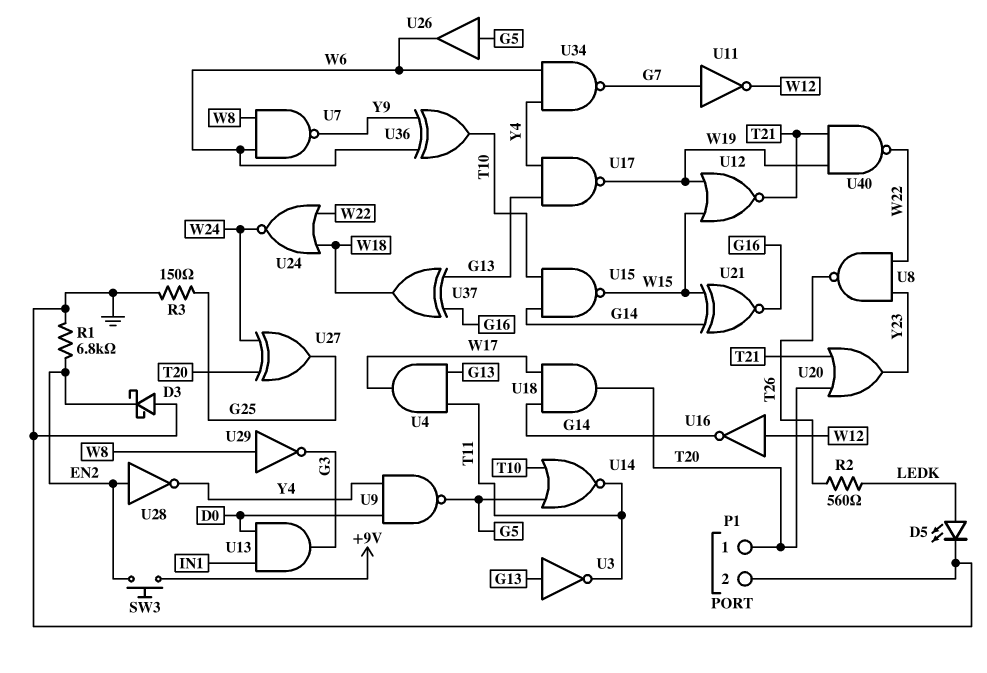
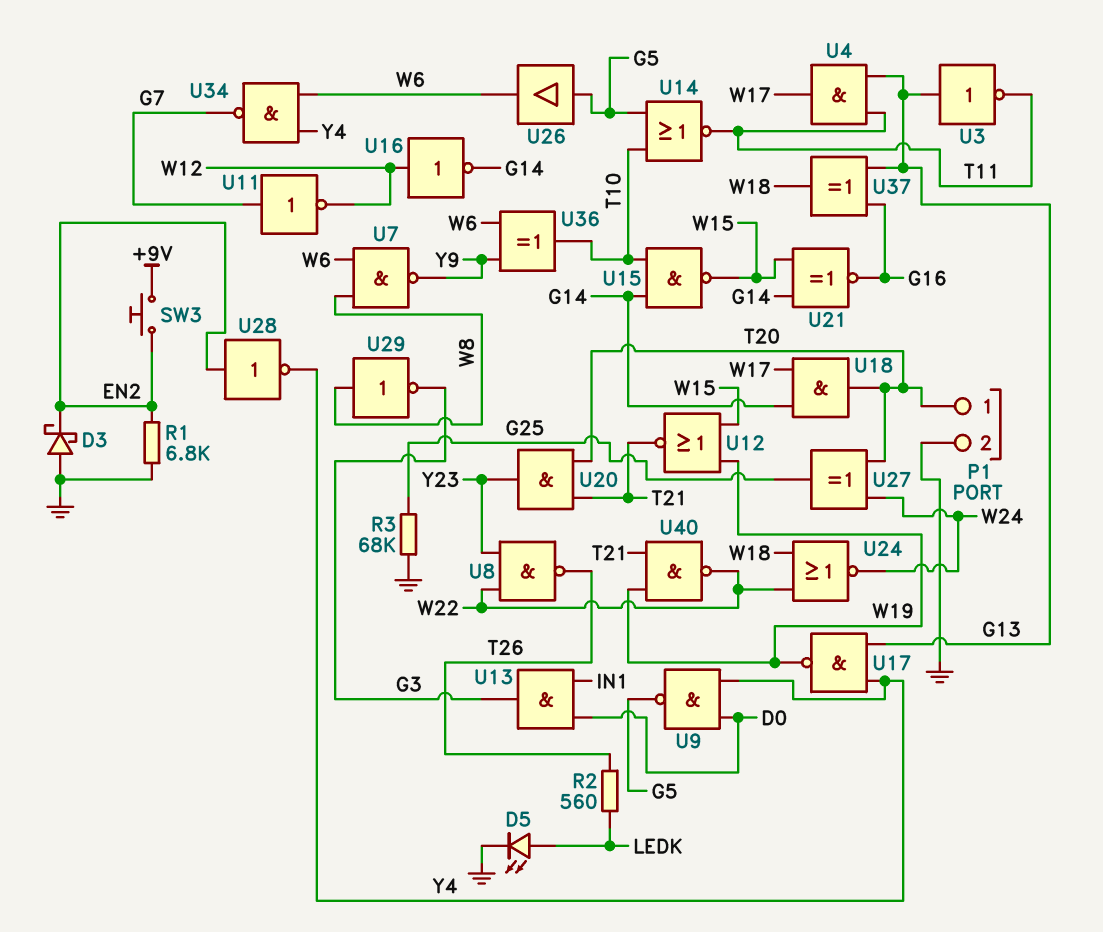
R3: 150 (G25, GND) -> 68k (G25, GND)
U20: OR (in T20, in T21, out Y23) -> AND (in T20, in T21, out Y23)

